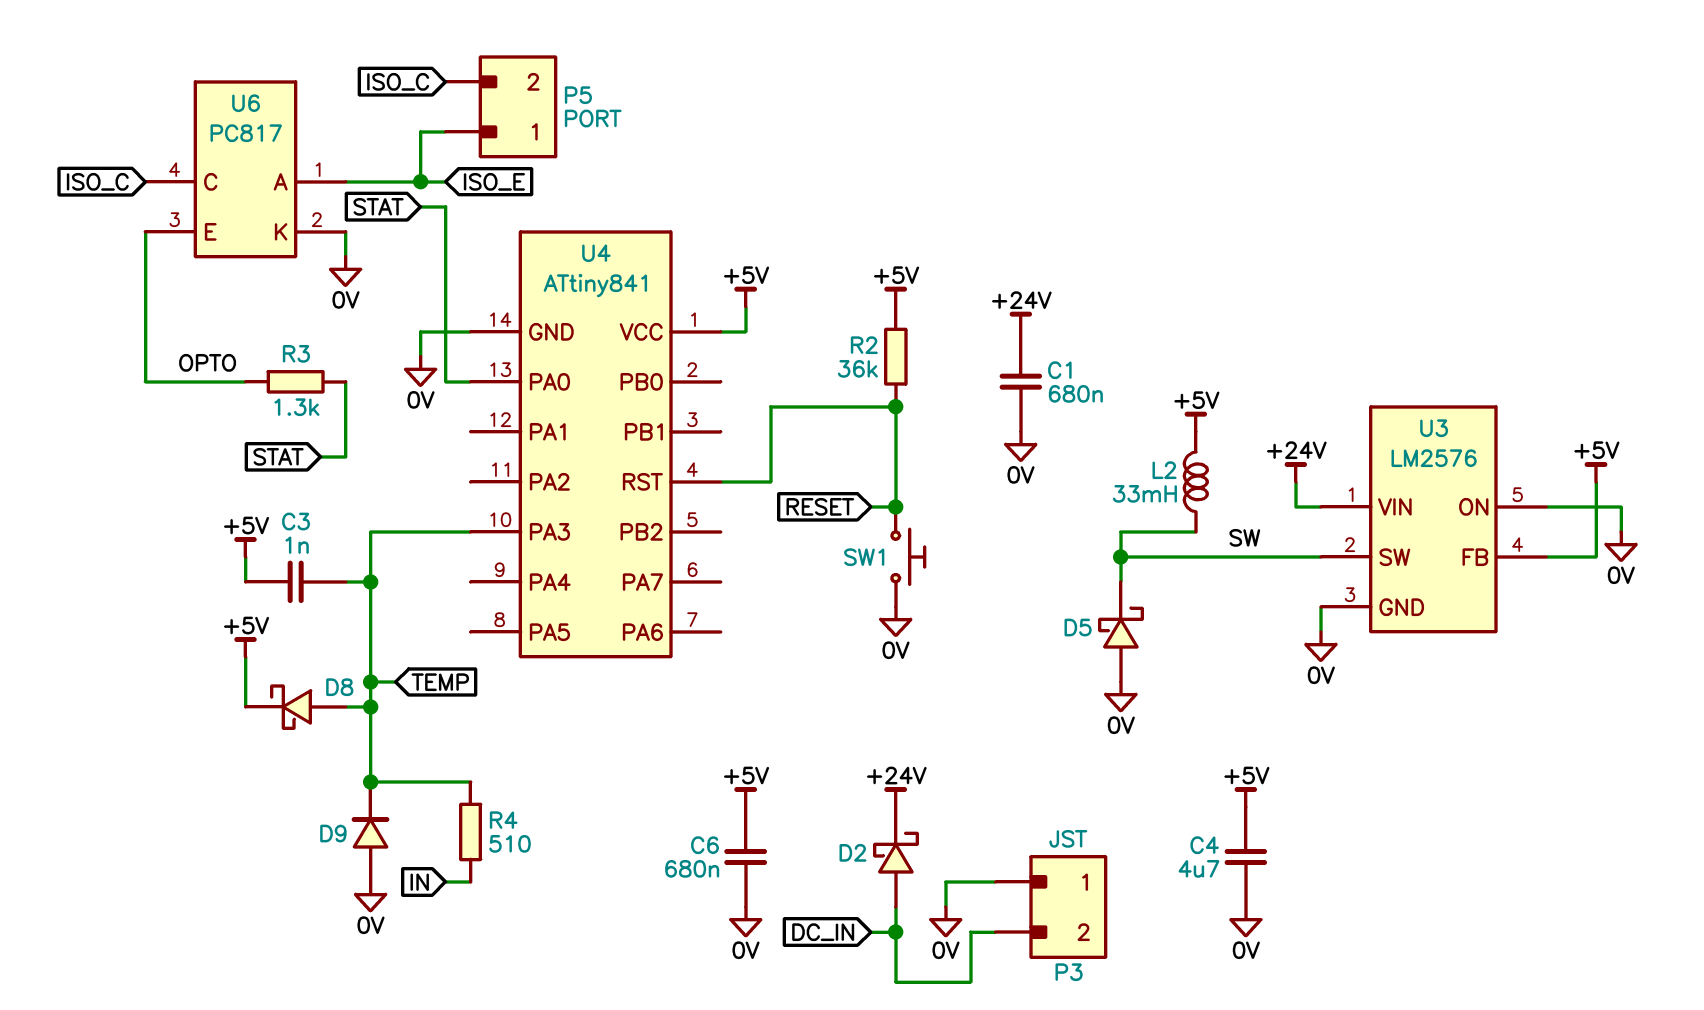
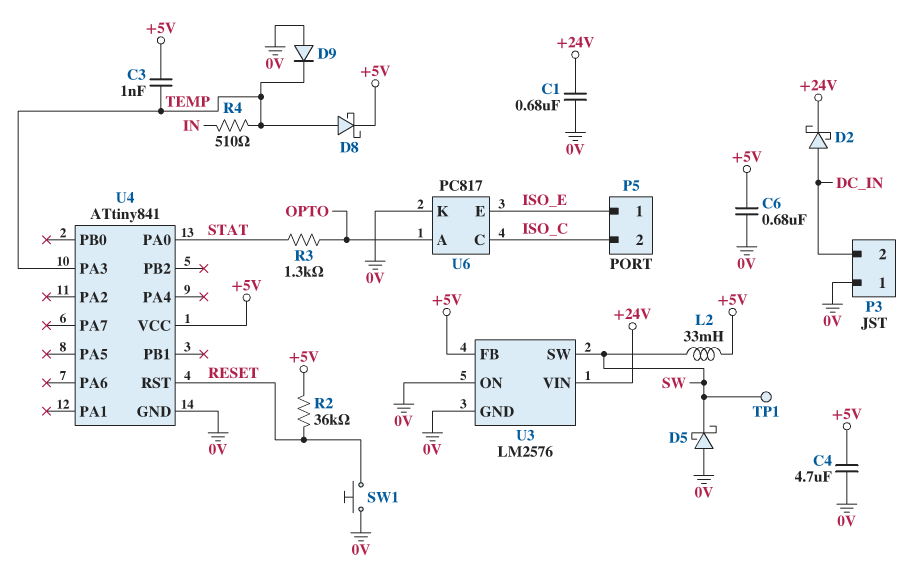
TP1: none -> test point (SW)
U6 pin A: ISO_E -> OPTO
U6 pin E: OPTO -> ISO_E

